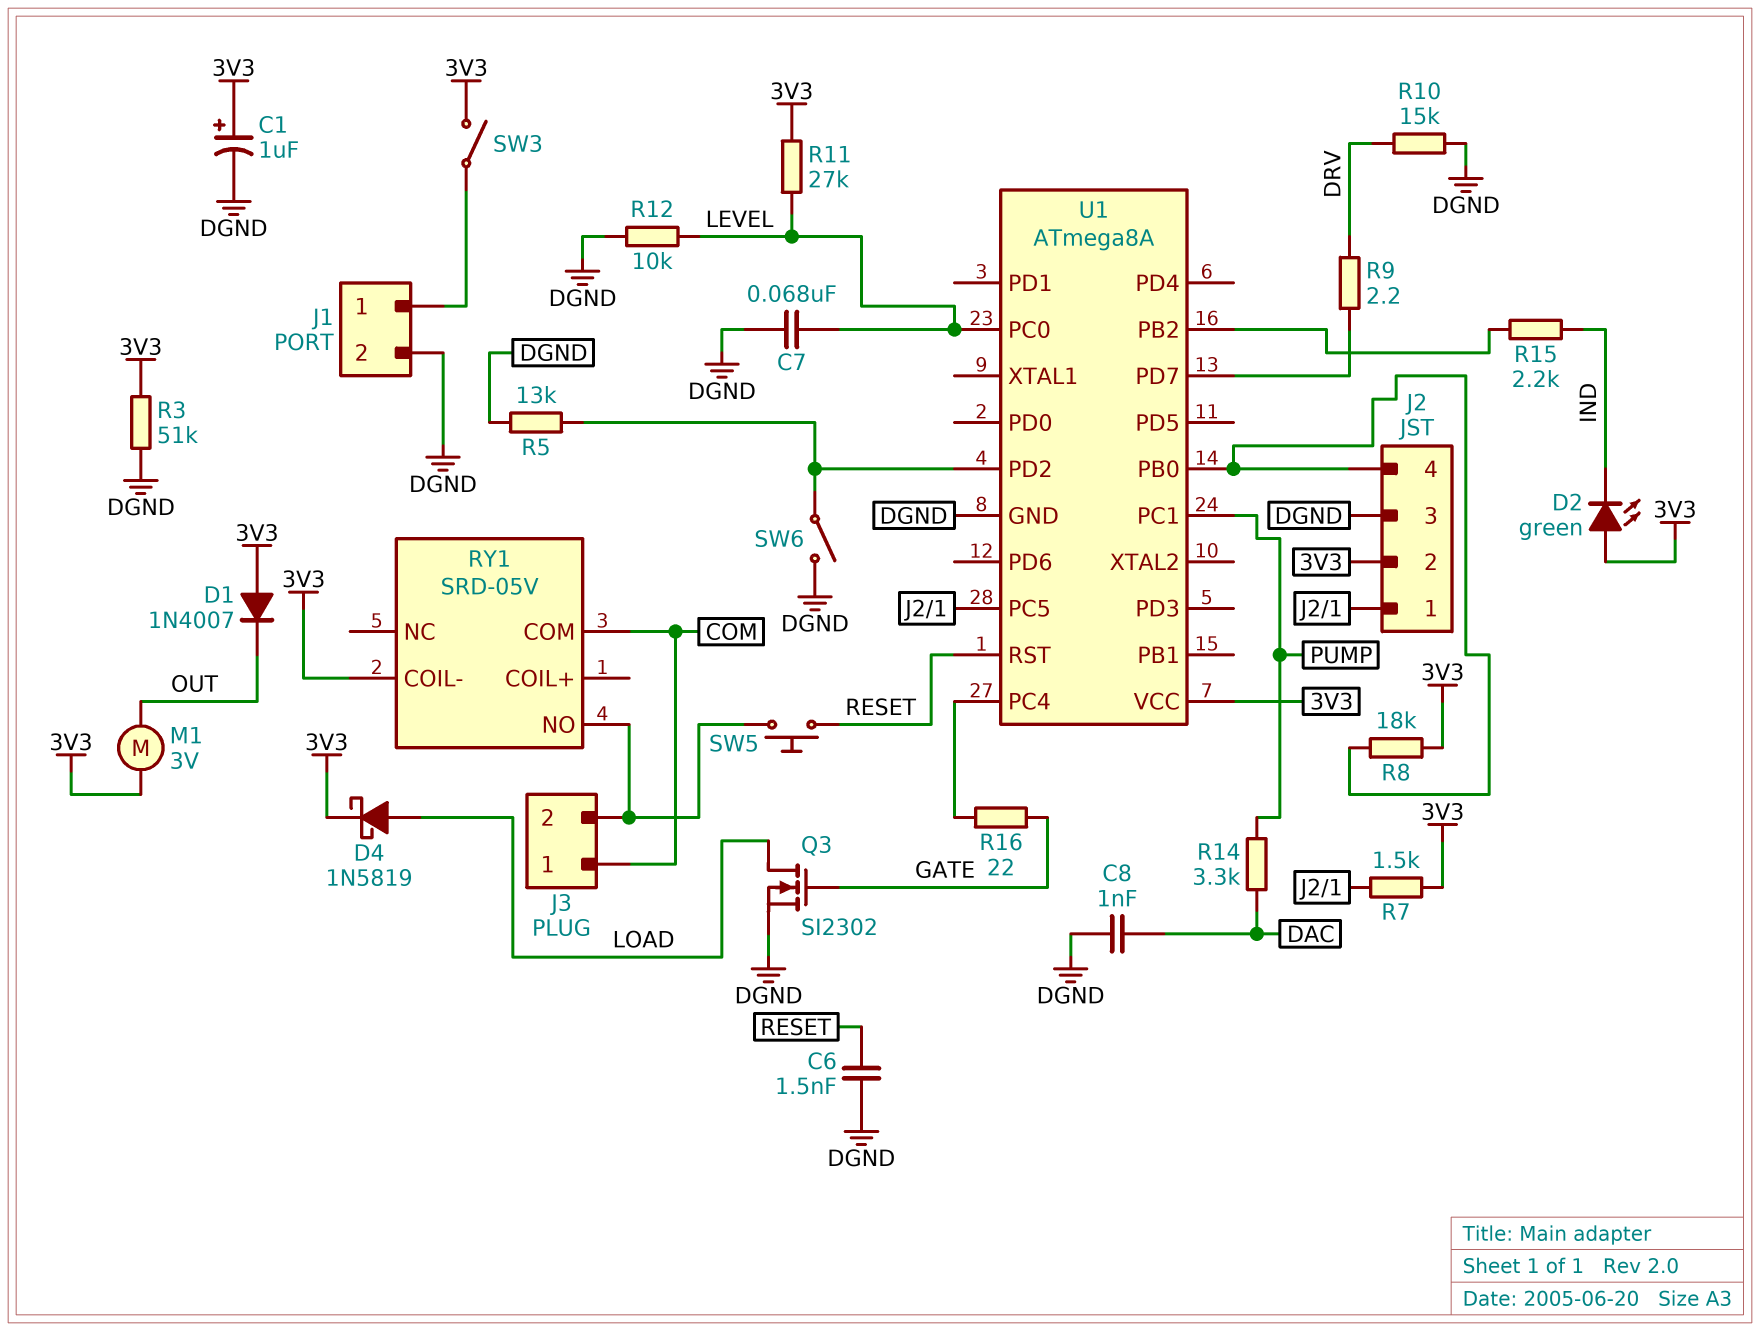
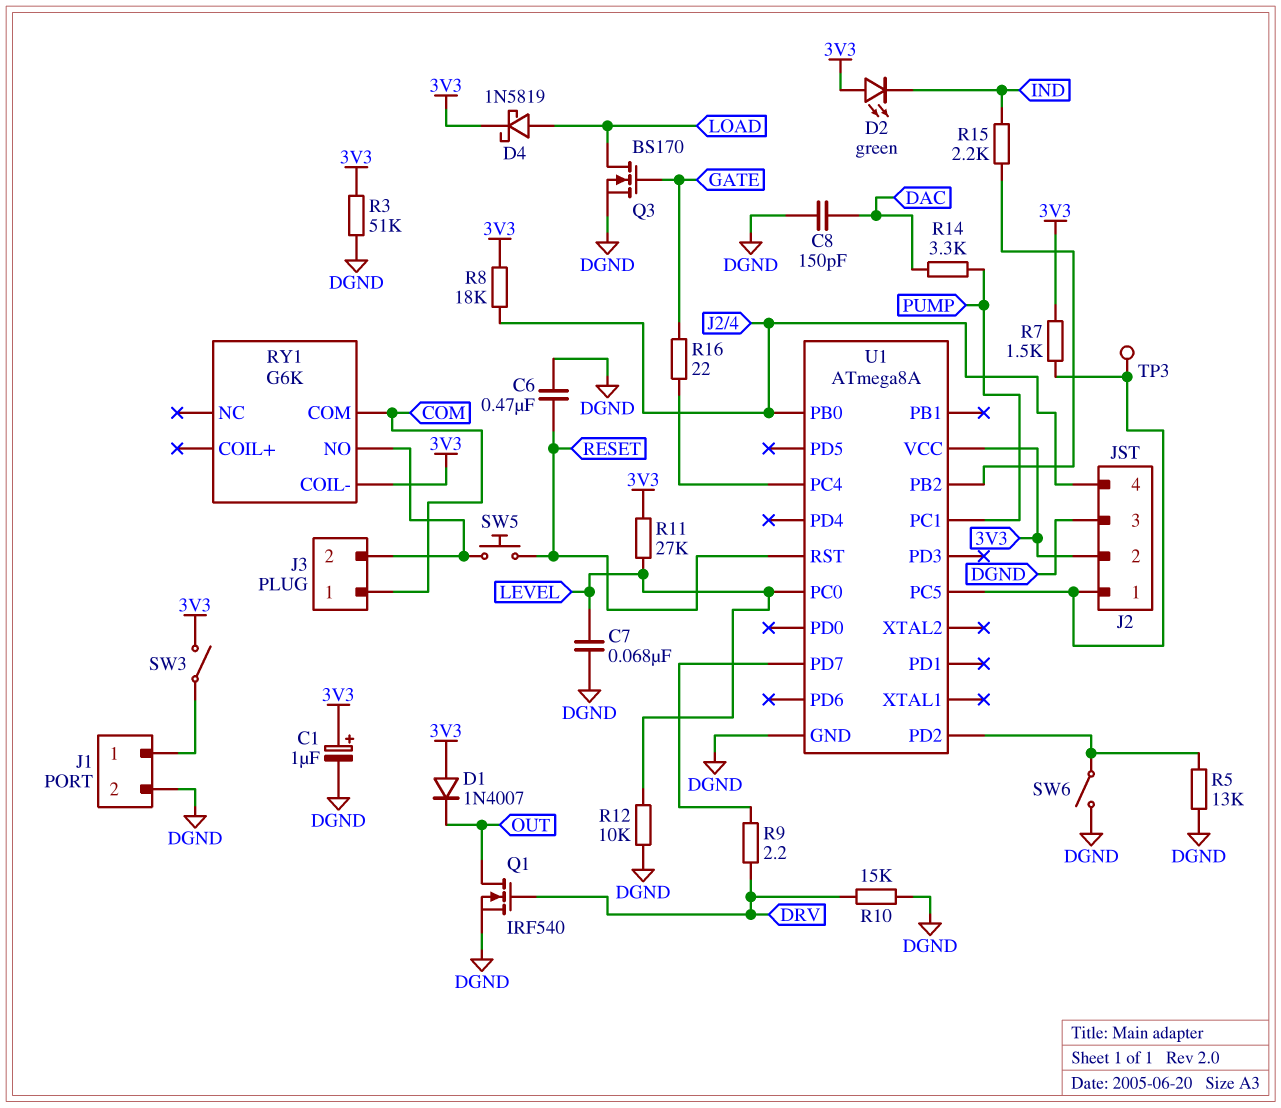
C6: 1.5nF (DGND, RESET) -> 470nF (DGND, RESET)
C8: 1nF (DAC, DGND) -> 150pF (DAC, DGND)
M1: motor 3V (3V3, OUT) -> none
Q1: none -> NMOS IRF540 (G DRV, D OUT, S DGND)
Q3: NMOS SI2302 (G GATE, D LOAD, S DGND) -> NMOS BS170 (G GATE, D LOAD, S DGND)
RY1: SRD-05V -> G6K
TP3: none -> test point (J2/1)

